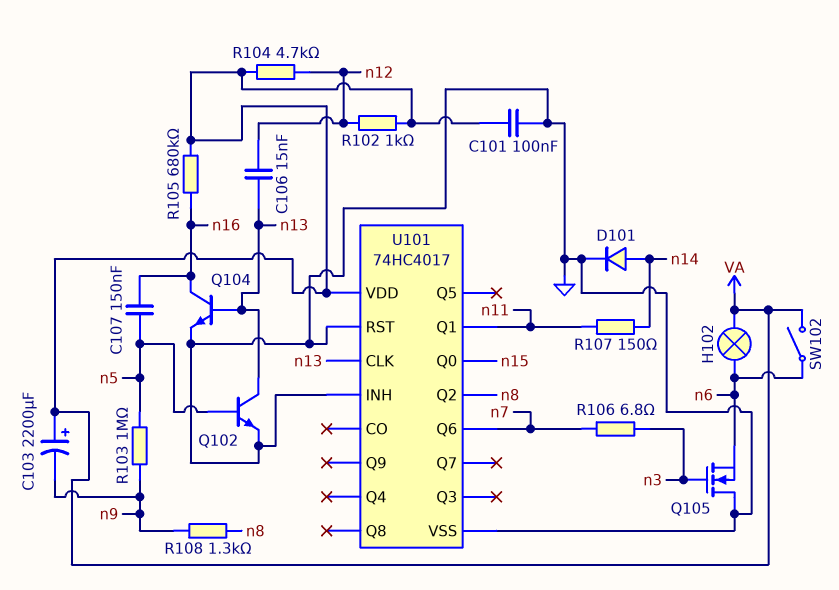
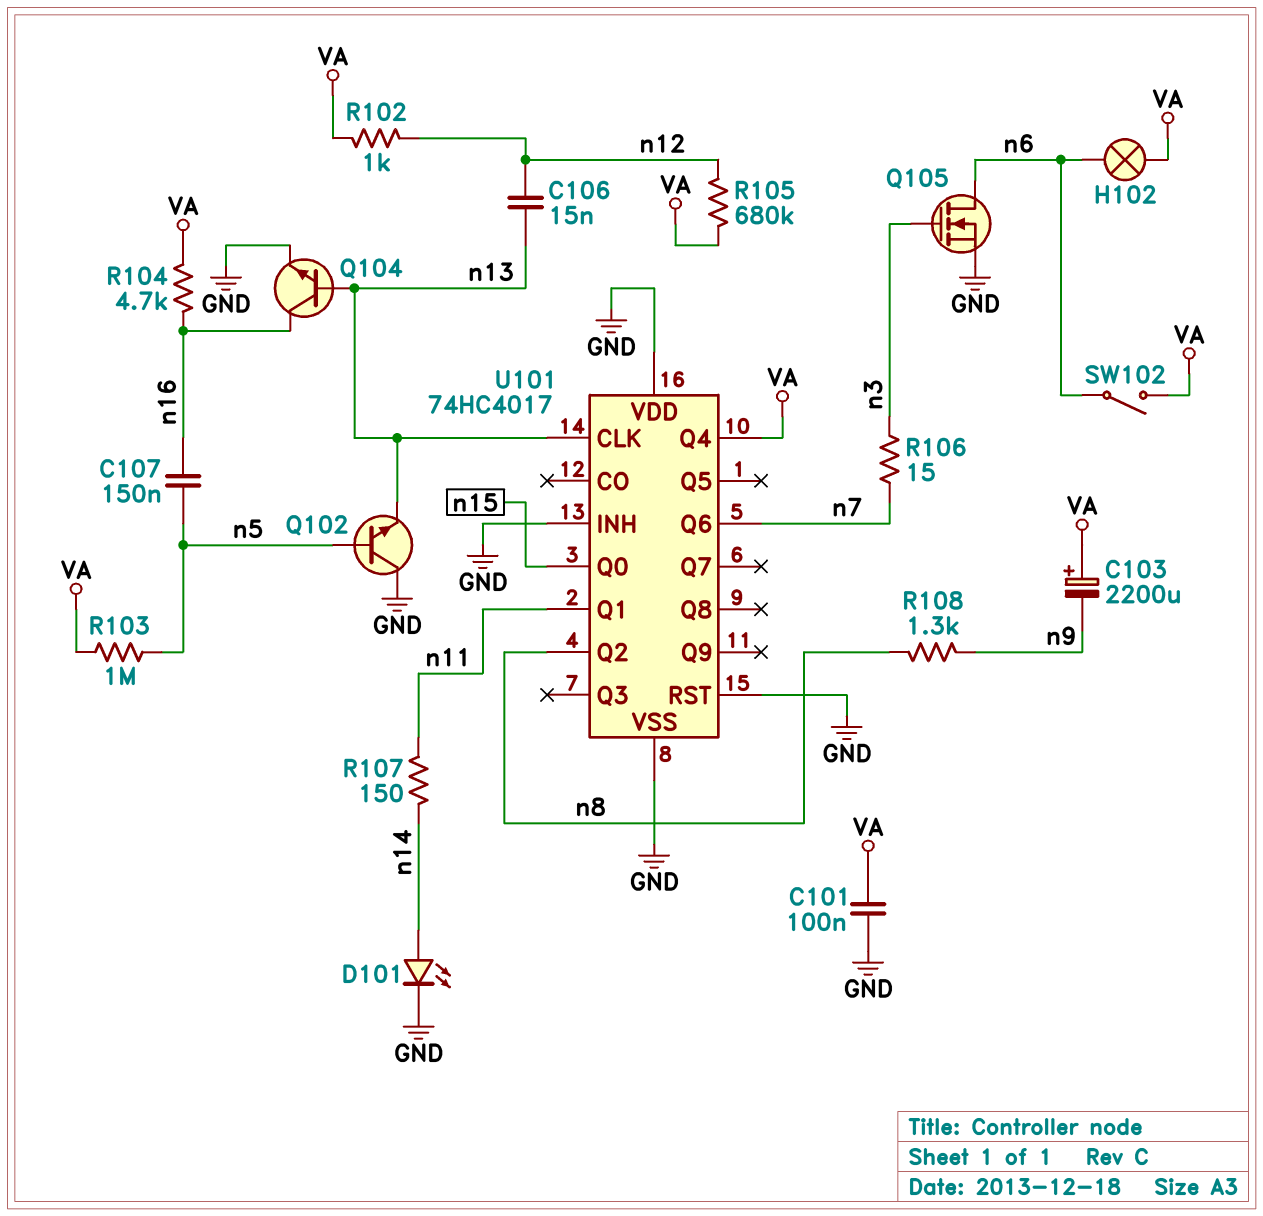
D101: diode (A n14, K GND) -> LED (A n14, K GND)
Q102: NPN (B n5, C n13, E GND) -> NPN (B n5, C GND, E n13)
Q105: NMOS (G n3, D GND, S n6) -> NMOS (G n3, D n6, S GND)
R103: 1M (n5, n9) -> 1M (VA, n5)
R104: 4.7k (VA, n12) -> 4.7k (VA, n16)
R105: 680k (VA, n16) -> 680k (VA, n12)
R106: 6.8 (n3, n7) -> 15 (n3, n7)
U101 pin Q4: none -> VA
U101 pin VDD: VA -> GND

